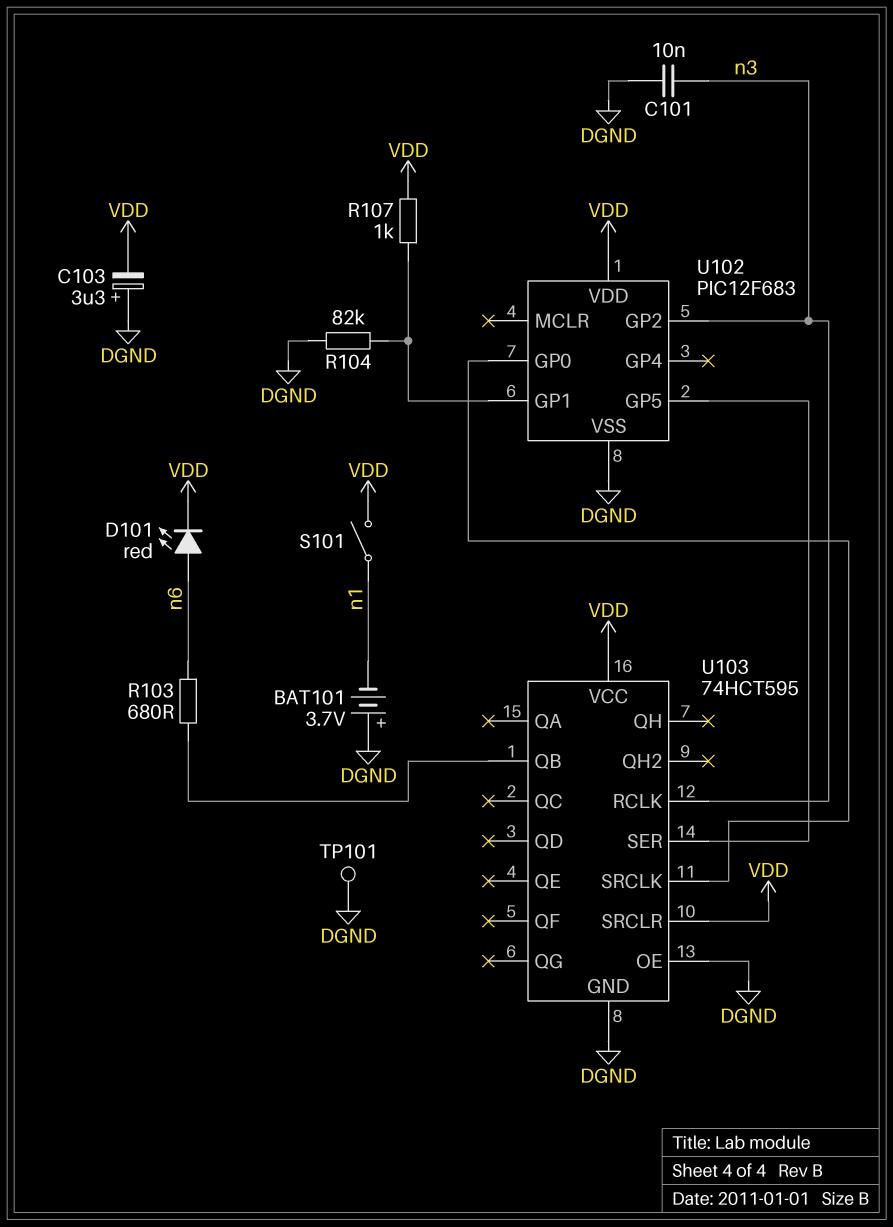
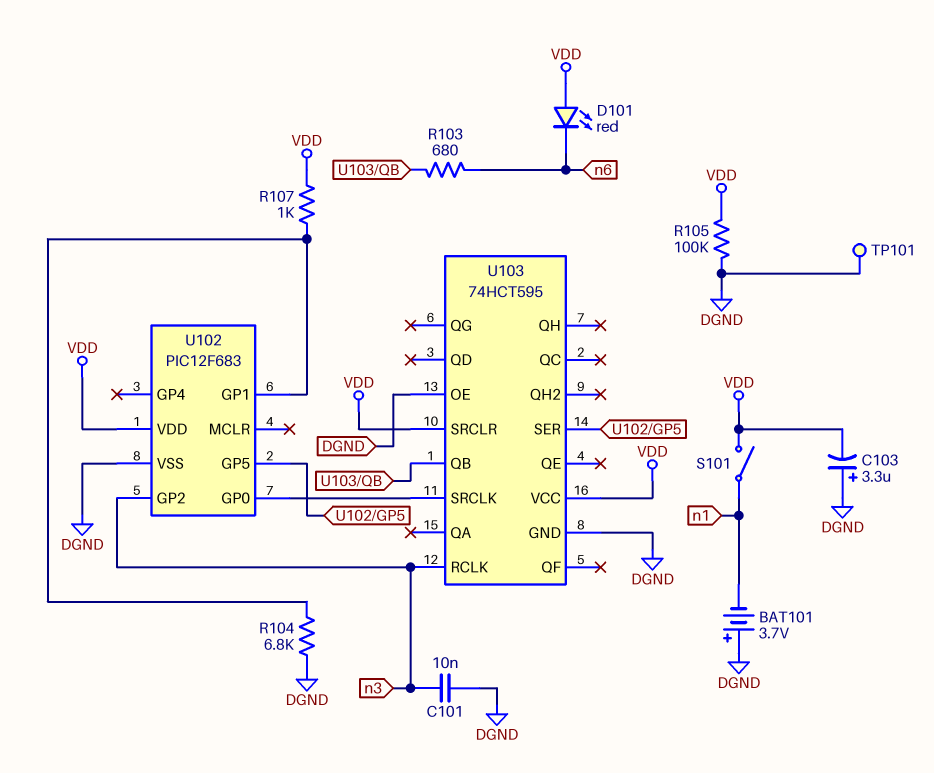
D101: LED red (A n6, K VDD) -> LED red (A VDD, K n6)
R104: 82k (DGND, U102/GP1) -> 6.8k (DGND, U102/GP1)
R105: none -> 100k (DGND, VDD)

